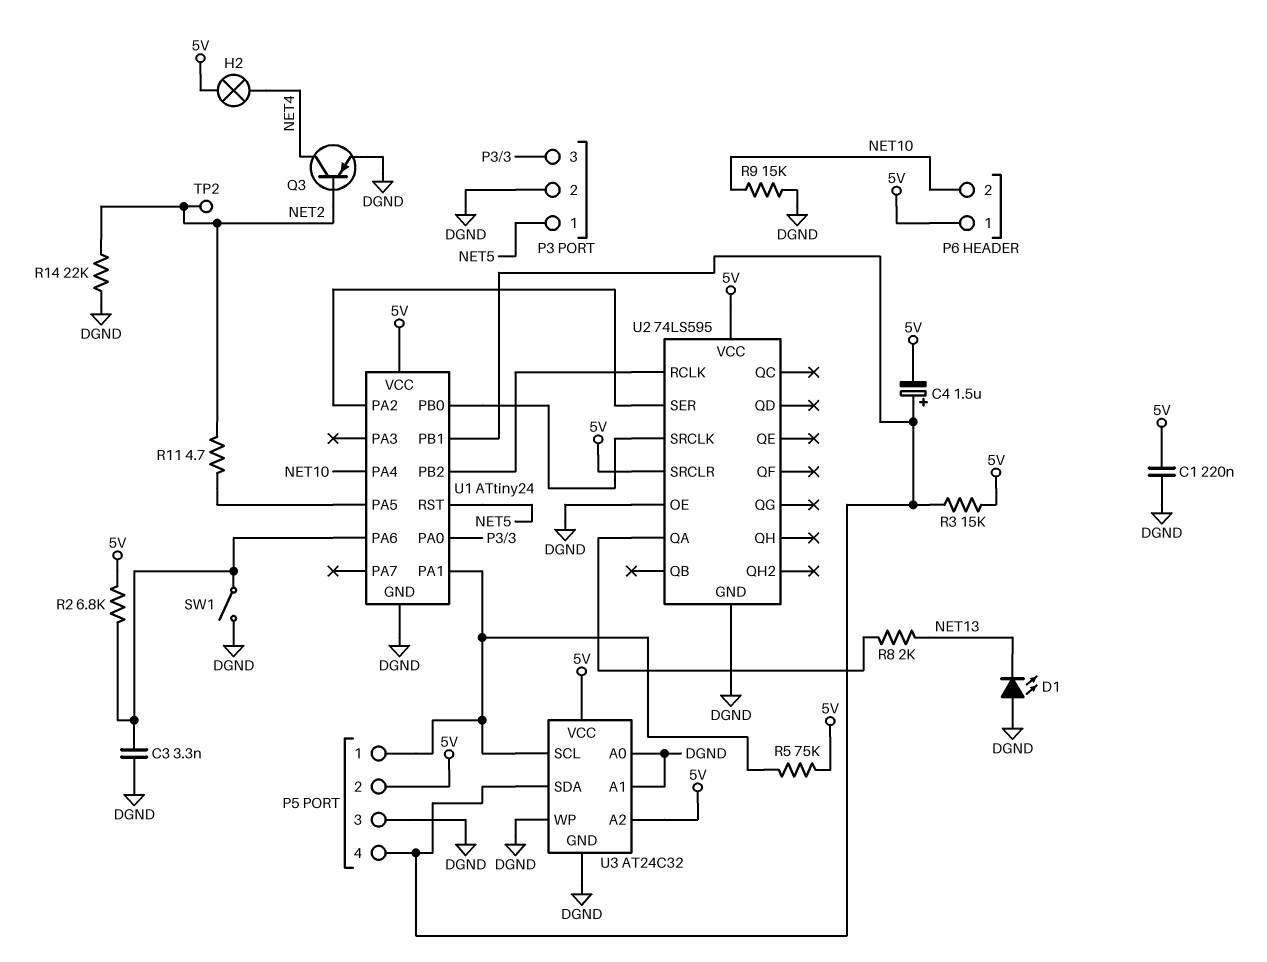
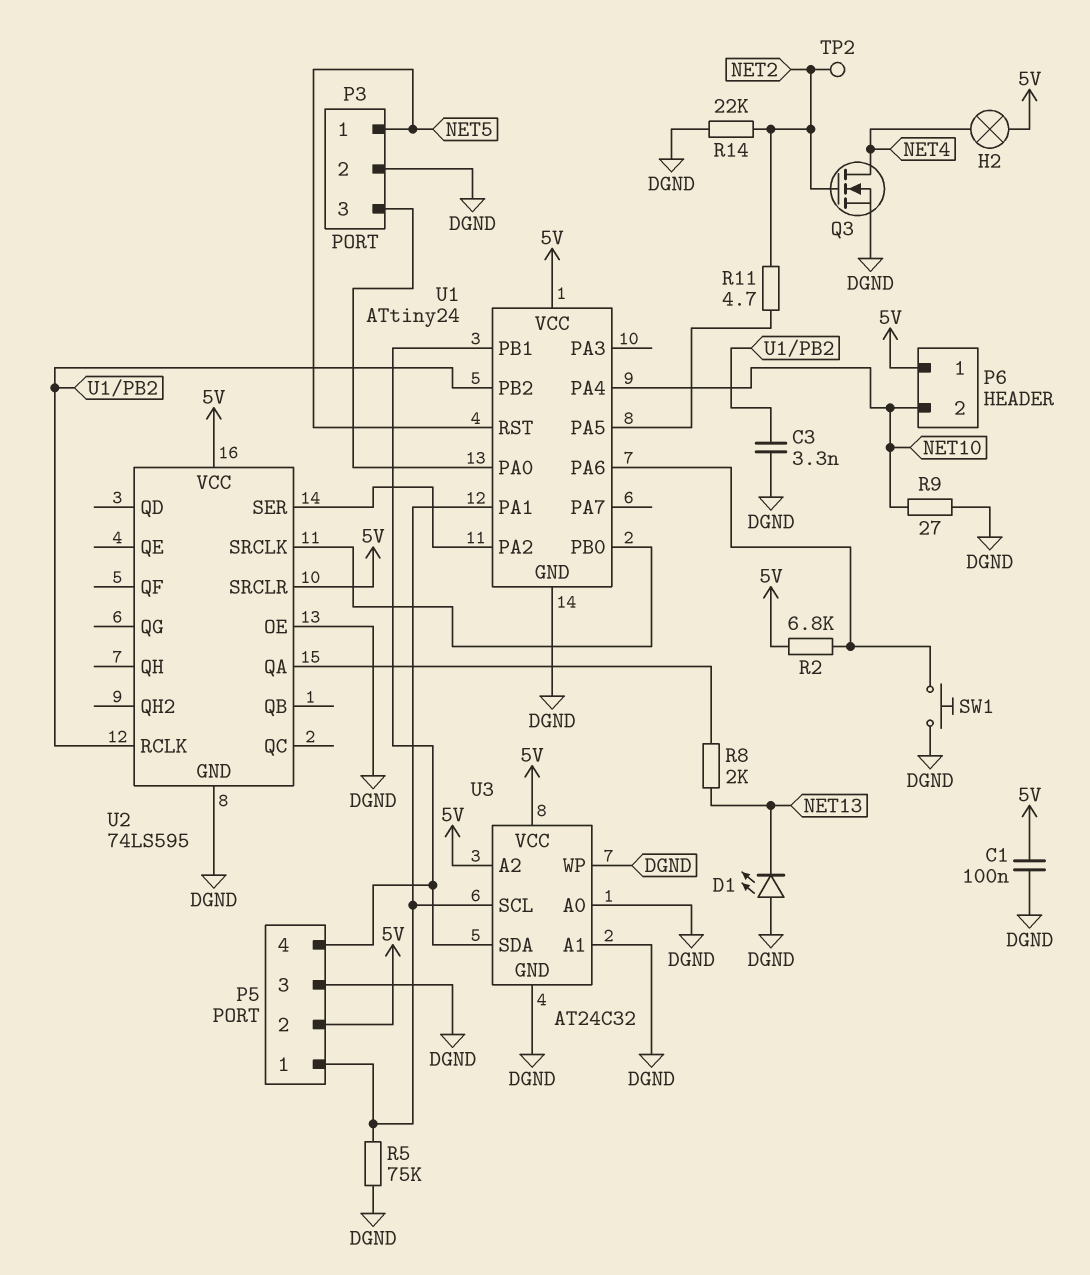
C1: 220nF (5V, DGND) -> 100nF (5V, DGND)
C3: 3.3nF (DGND, U1/PA6) -> 3.3nF (DGND, U1/PB2)
C4: 1.5uF (plus P5/4, minus 5V) -> none
Q3: PNP (B NET2, C NET4, E DGND) -> NMOS (G NET2, D NET4, S DGND)
R3: 15k (5V, P5/4) -> none
R5: 75k (5V, P5/1) -> 75k (DGND, P5/1)
R9: 15k (DGND, NET10) -> 27 (DGND, NET10)
SW1: switch (DGND, U1/PA6) -> button (DGND, U1/PA6)

